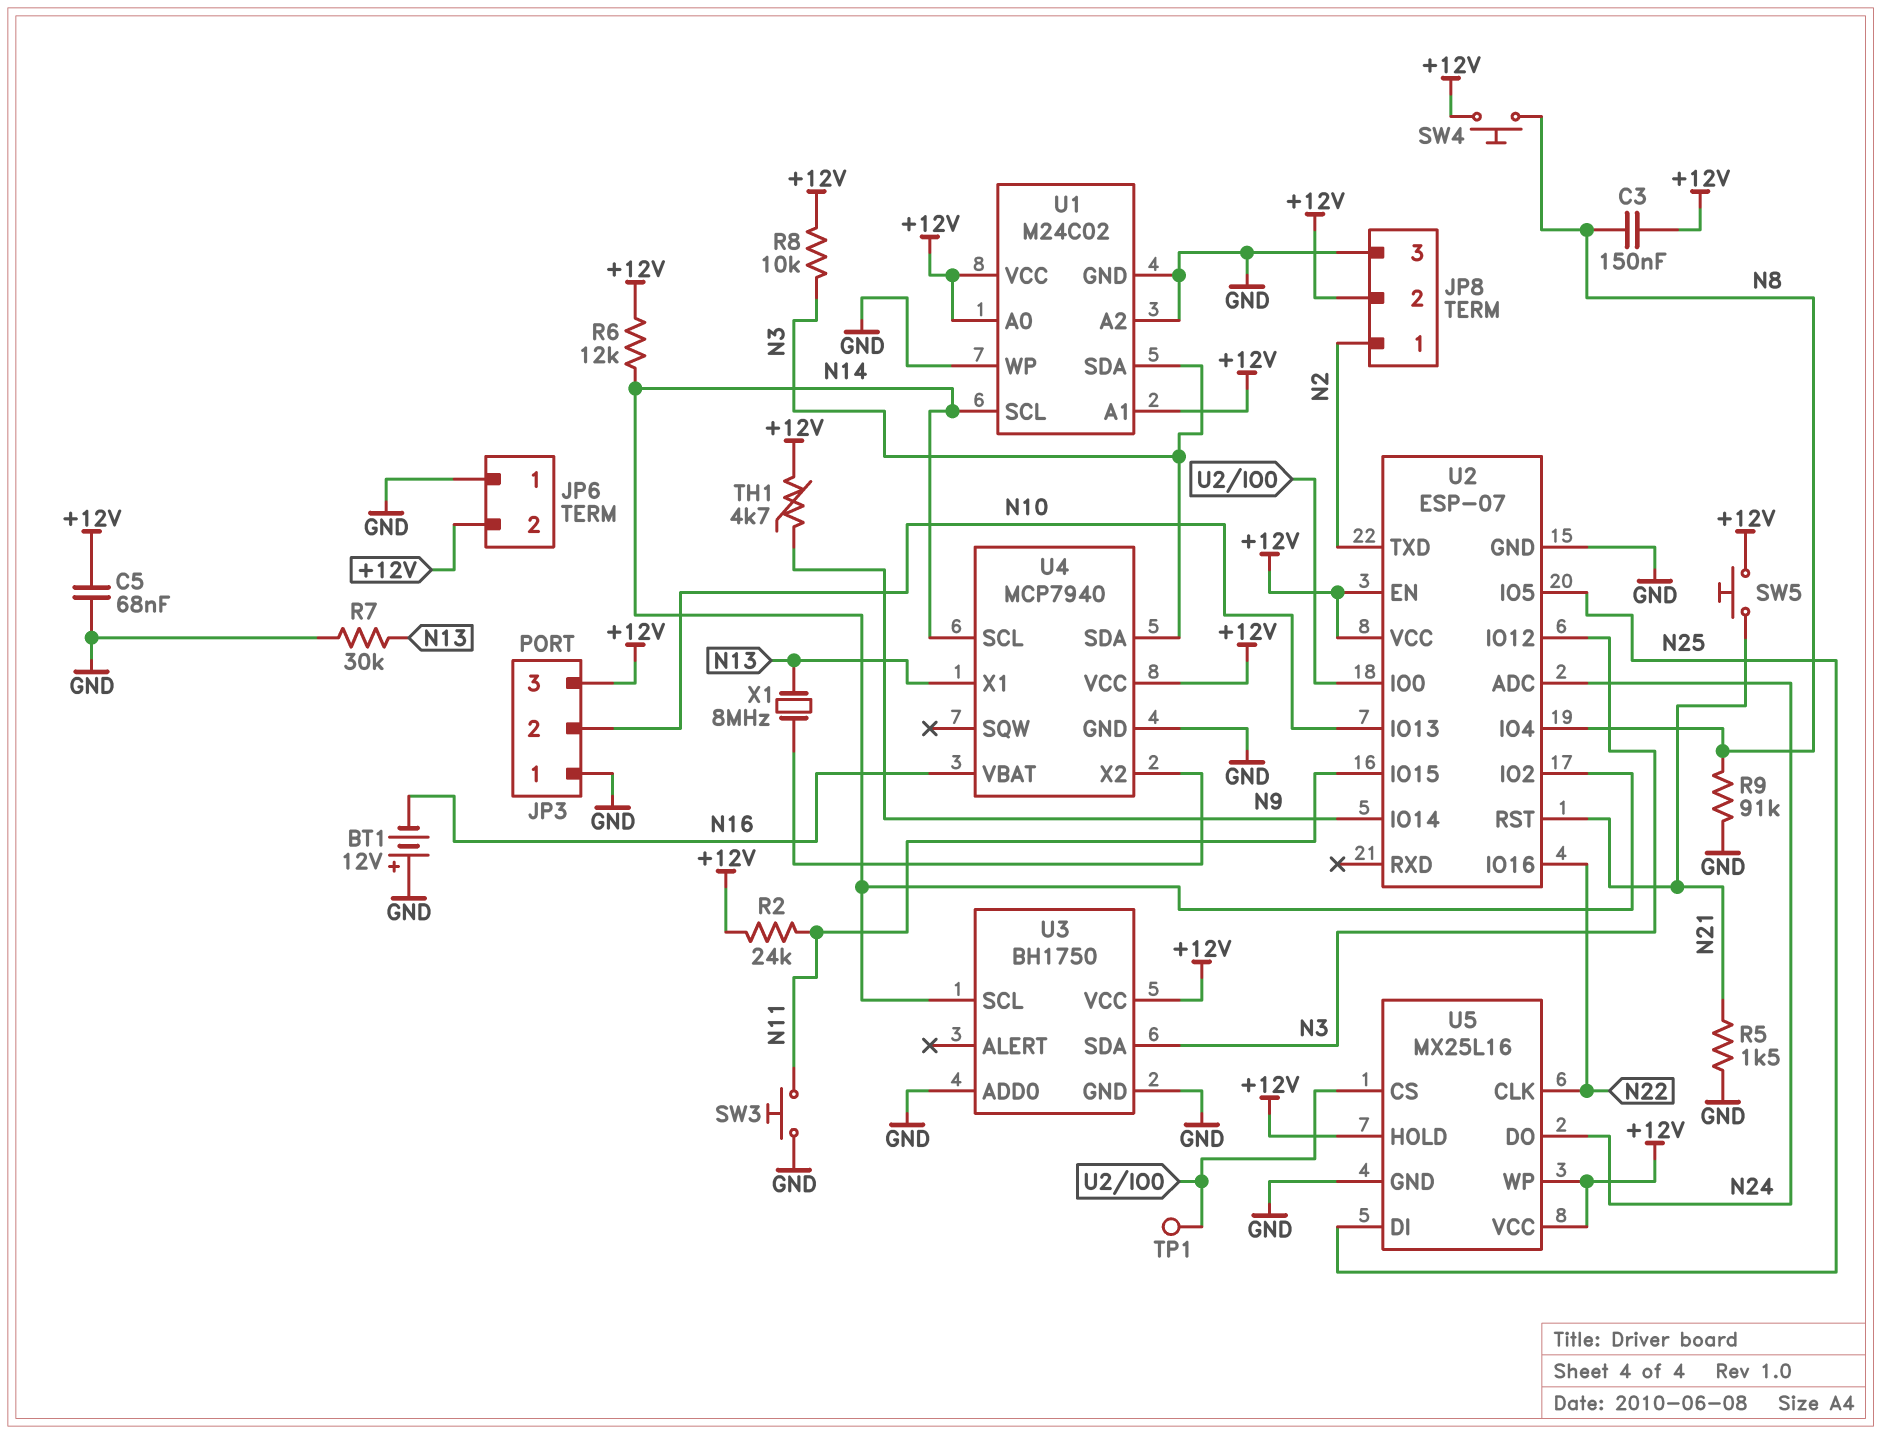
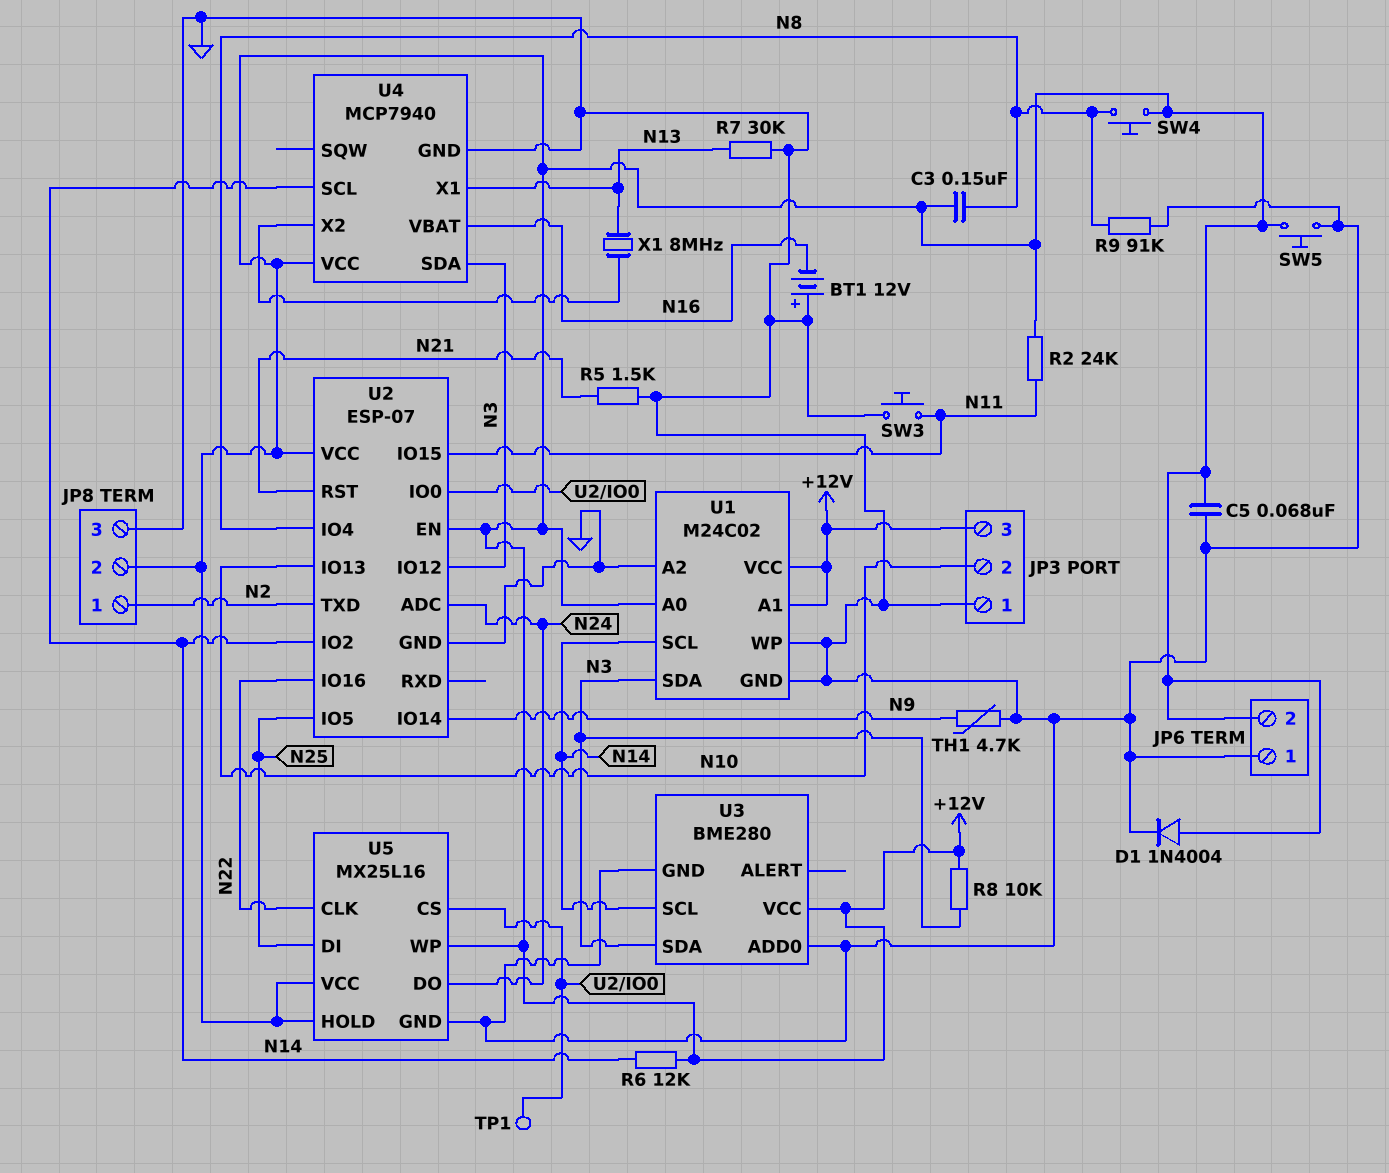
D1: none -> diode 1N4004 (A +12V, K GND)
SW5: button (+12V, N21) -> button (+12V, GND)
TH1: 4.7k (+12V, N9) -> 4.7k (GND, N9)
U3: BH1750 -> BME280

